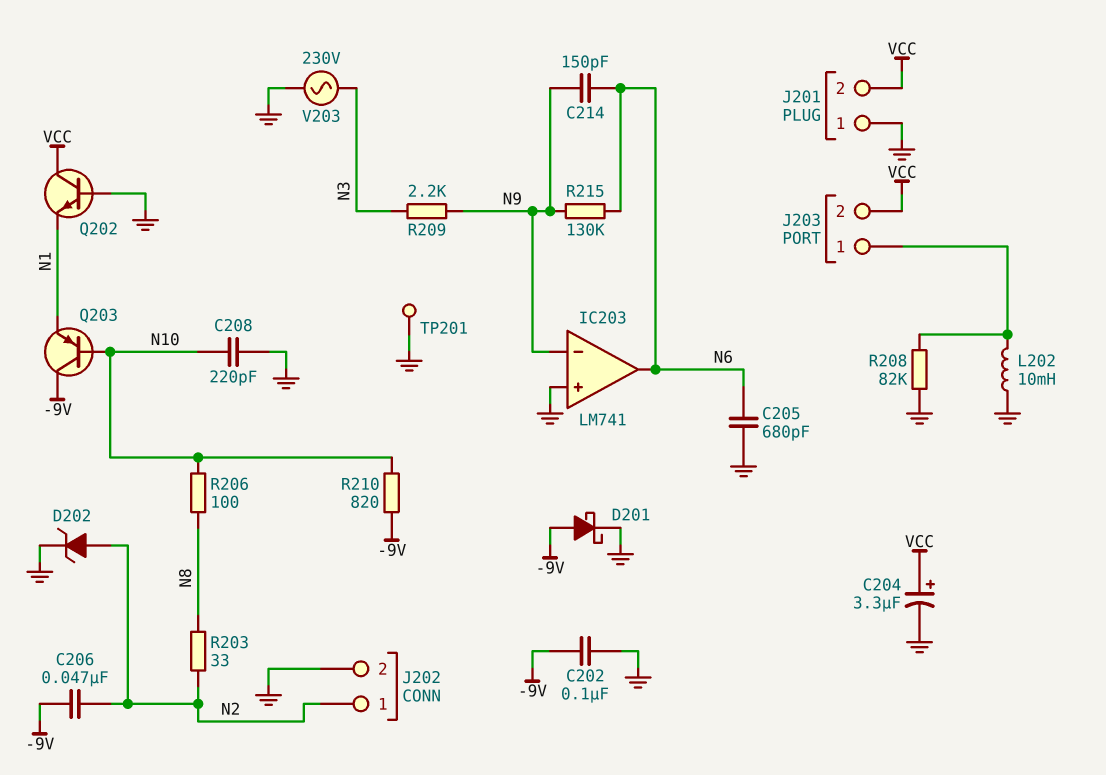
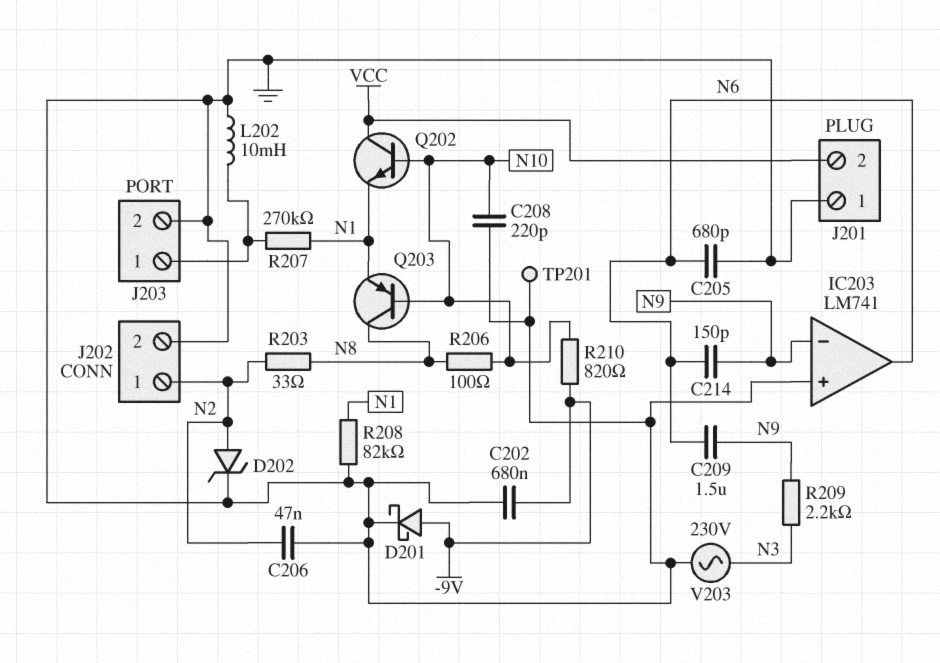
C202: 100nF (-9V, GND) -> 680nF (-9V, GND)
C204: 3.3uF (plus VCC, minus GND) -> none
C206: 47nF (-9V, N2) -> 47nF (GND, N2)
C209: none -> 1.5uF (N6, N9)
J203 pin 2: VCC -> GND
Q202: NPN (B GND, C VCC, E N1) -> NPN (B N10, C VCC, E N1)
Q203: PNP (B N10, C -9V, E N1) -> PNP (B N10, C N8, E N1)
R207: none -> 270k (J203/1, N1)
R208: 82k (GND, J203/1) -> 82k (GND, N1)
R215: 130k (N6, N9) -> none

